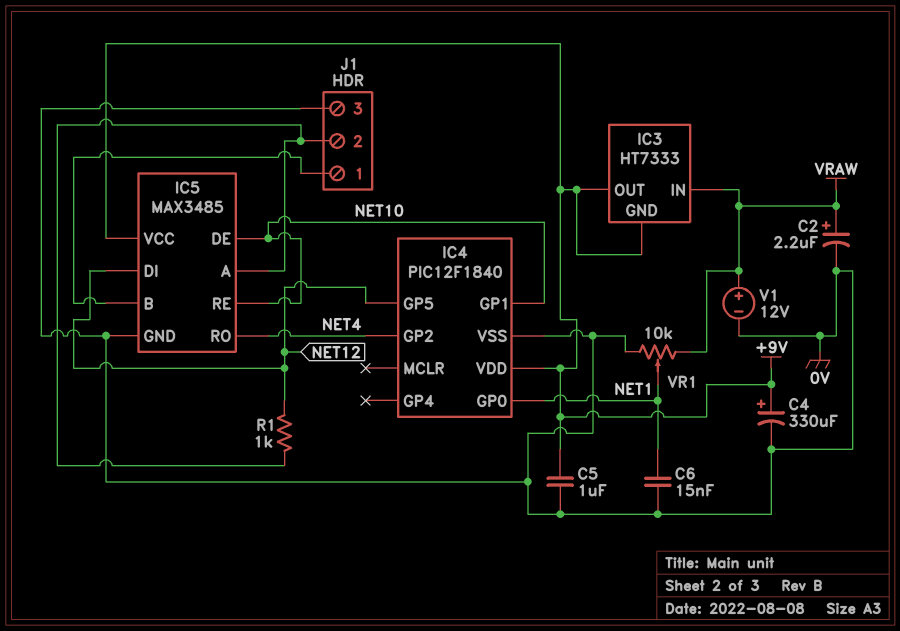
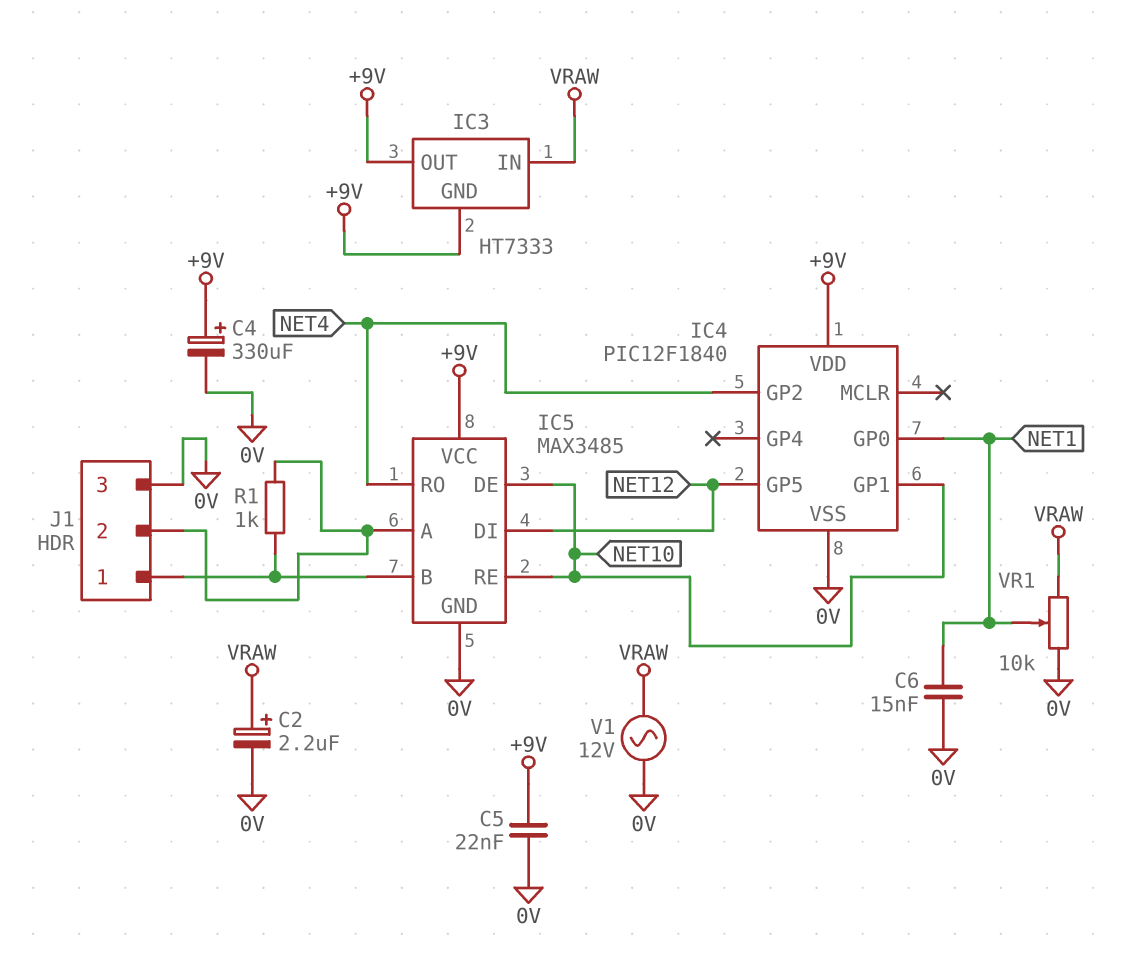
C5: 1uF (+9V, 0V) -> 22nF (+9V, 0V)
R1: 1k (IC5/A, NET12) -> 1k (IC5/A, IC5/B)
V1: 12V (plus VRAW, minus 0V) -> AC 12V (0V, VRAW)

